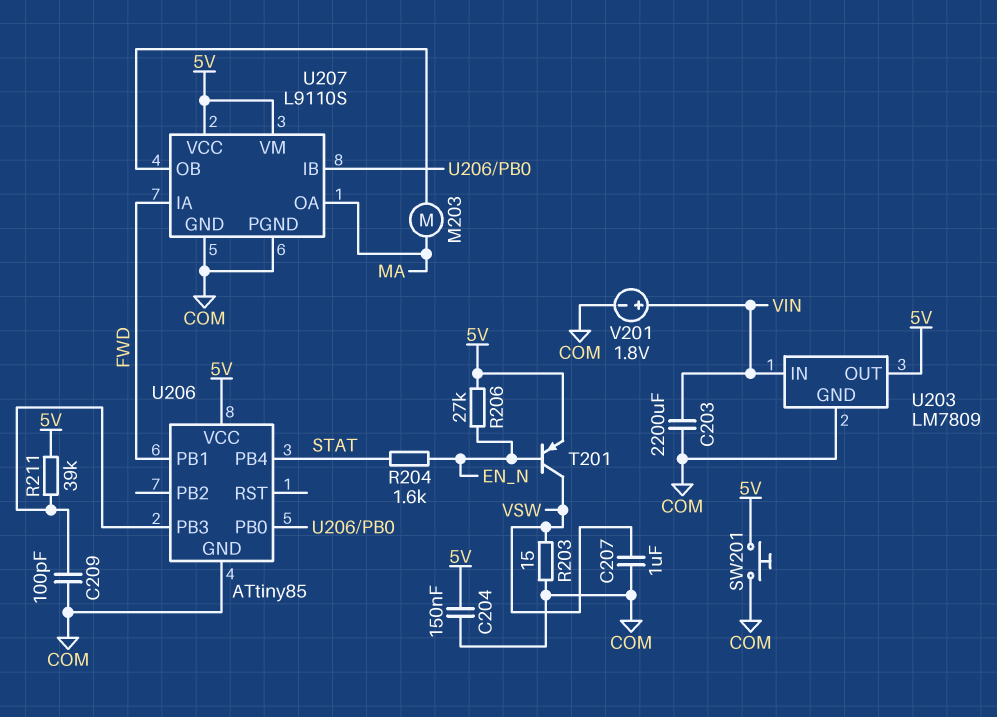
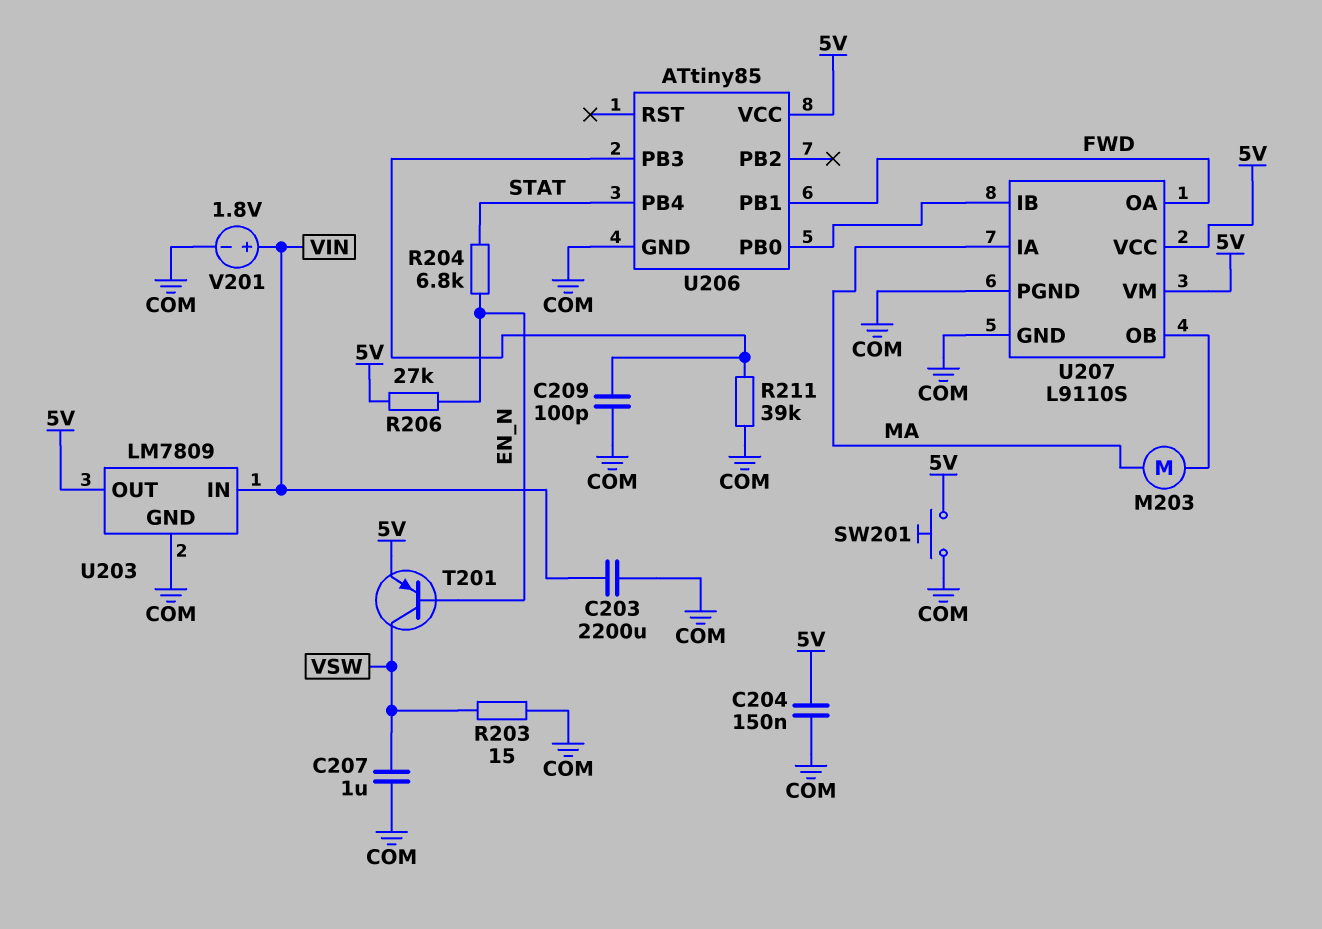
R204: 1.6k (EN_N, STAT) -> 6.8k (EN_N, STAT)
R211: 39k (5V, U206/PB3) -> 39k (COM, U206/PB3)
U207 pin IA: FWD -> MA
U207 pin OA: MA -> FWD

